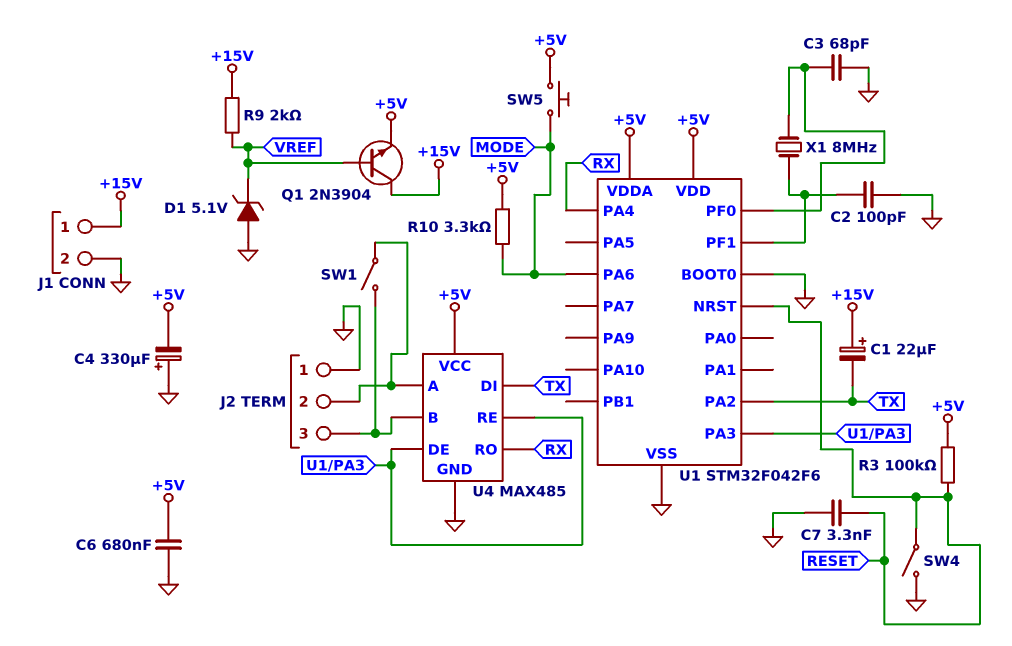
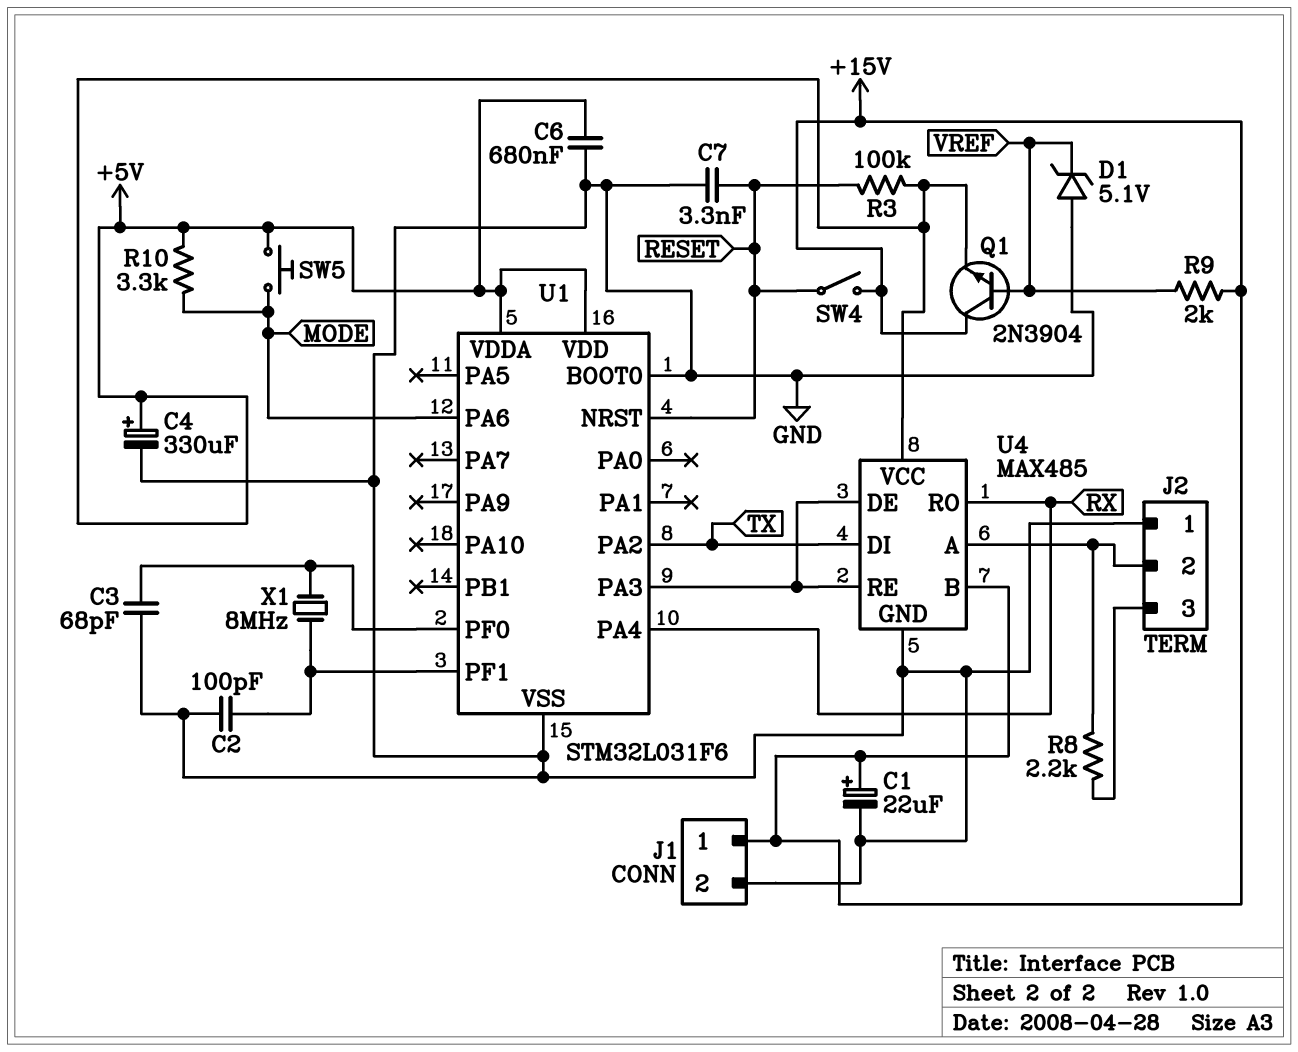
C1: 22uF (plus +15V, minus TX) -> 22uF (plus +15V, minus GND)
C4: 330uF (plus GND, minus +5V) -> 330uF (plus +5V, minus GND)
R8: none -> 2.2k (J2/2, J2/3)
SW1: switch (J2/2, J2/3) -> none
SW4: switch (GND, RESET) -> switch (+15V, RESET)
U1: STM32F042F6 -> STM32L031F6
U4 pin B: J2/3 -> +15V

